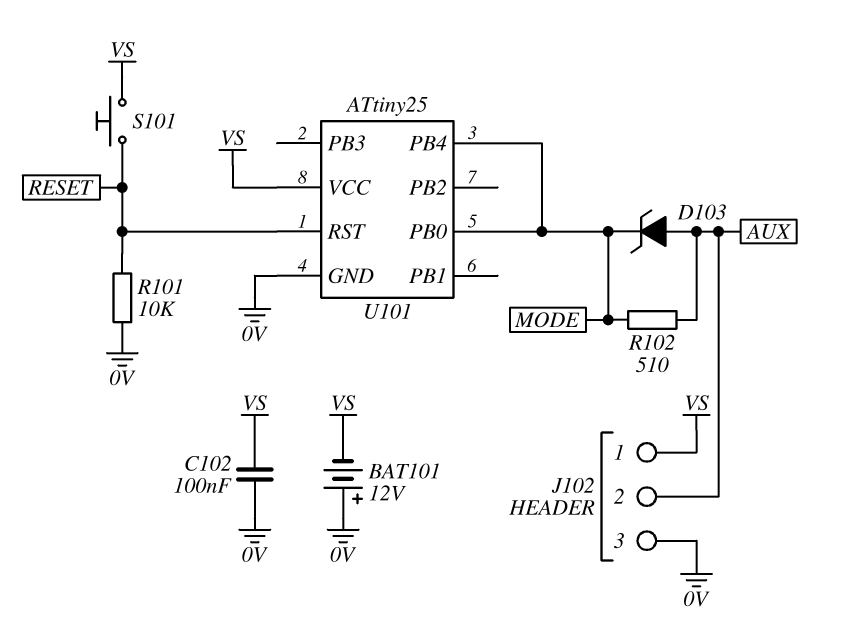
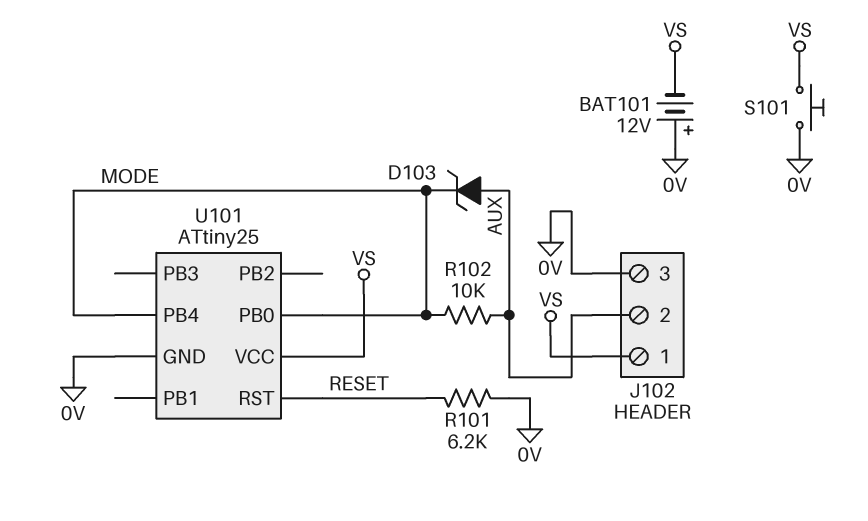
C102: 100nF (0V, VS) -> none
R101: 10k (0V, RESET) -> 6.2k (0V, RESET)
R102: 510 (AUX, MODE) -> 10k (AUX, MODE)
S101: button (RESET, VS) -> button (0V, VS)

